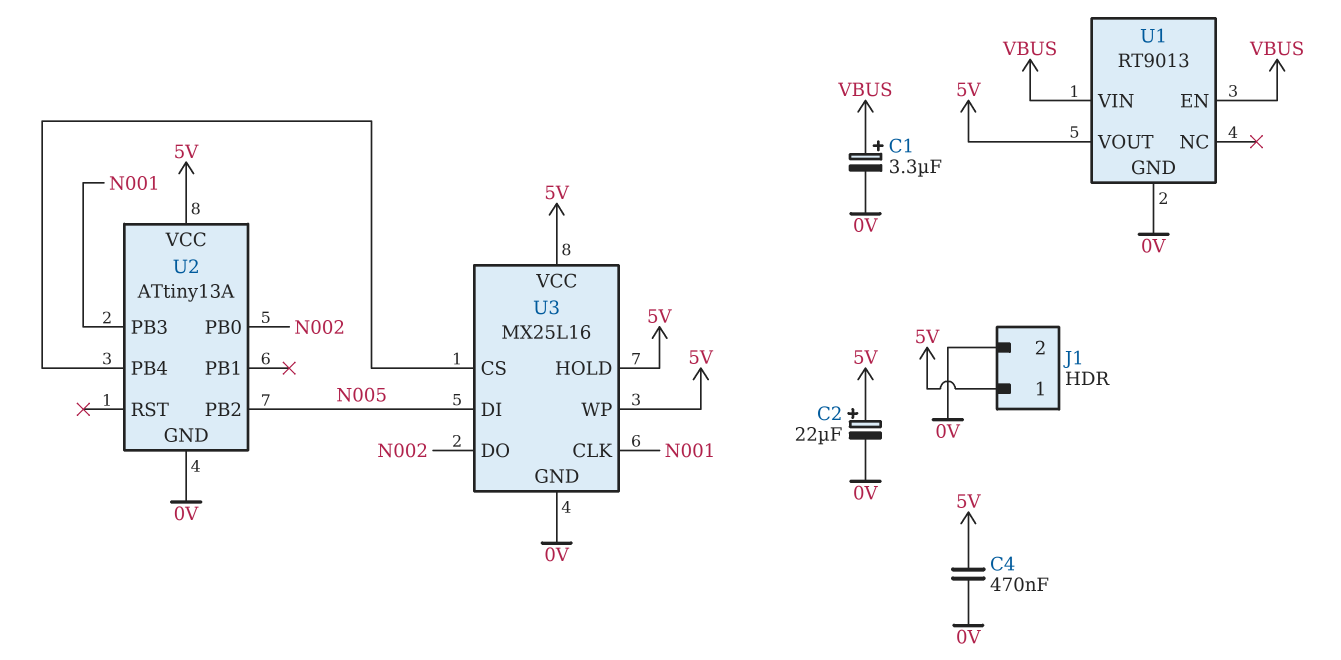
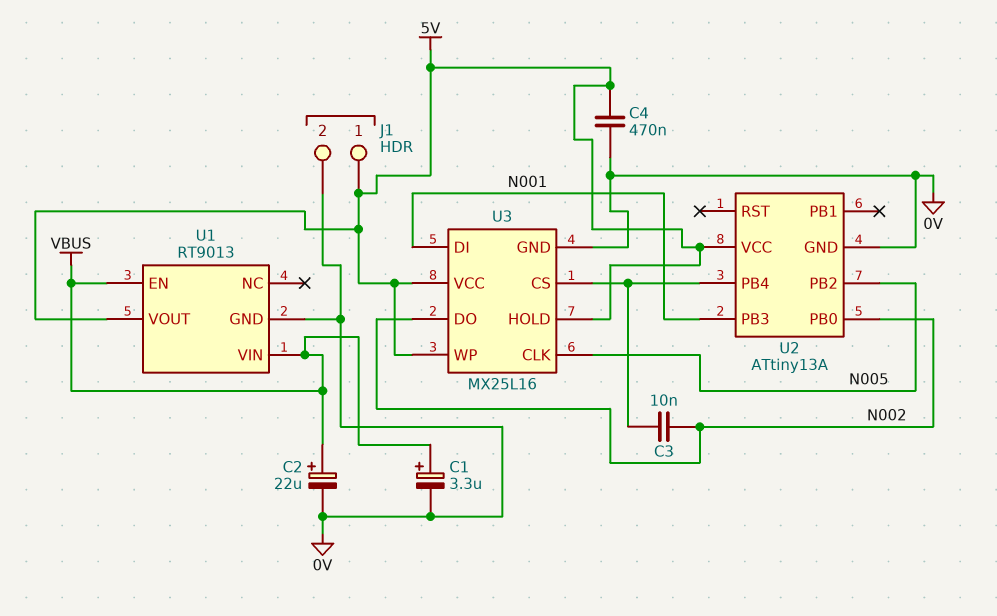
C2: 22uF (plus 5V, minus 0V) -> 22uF (plus VBUS, minus 0V)
C3: none -> 10nF (N002, U2/PB4)
U3 pin CLK: N001 -> N005
U3 pin DI: N005 -> N001

